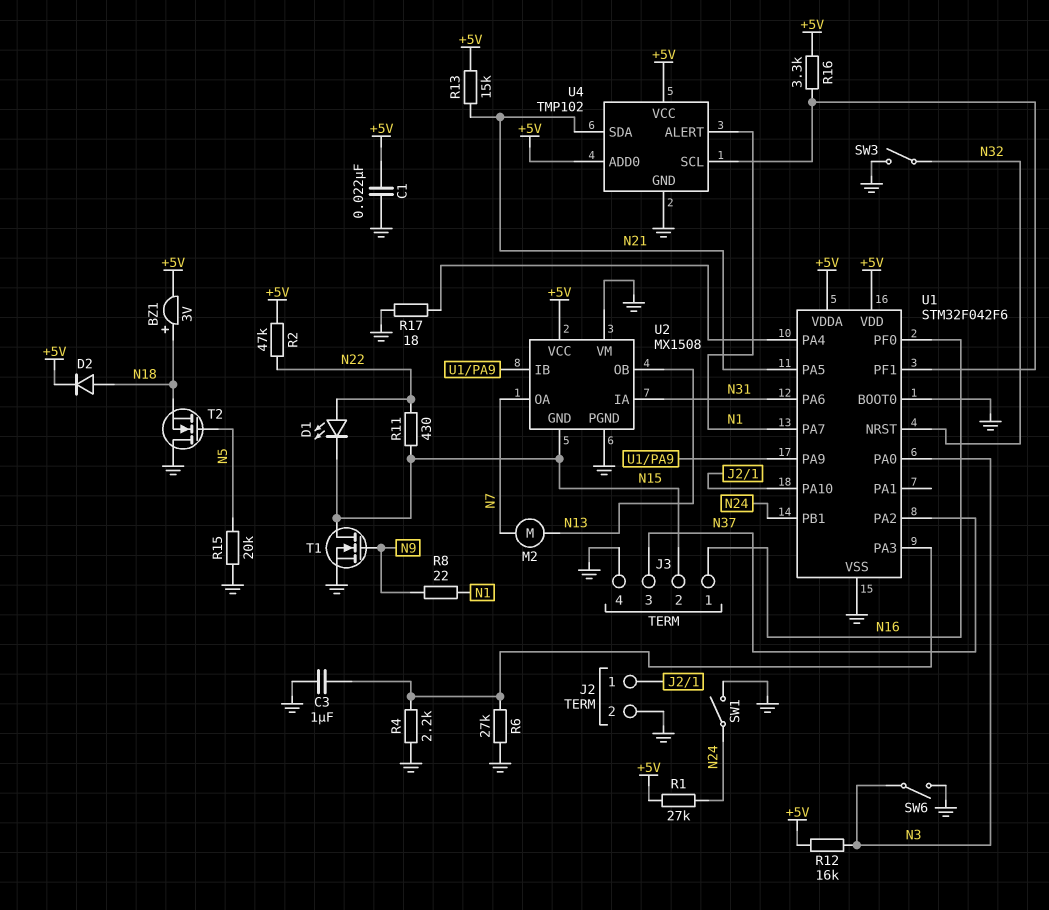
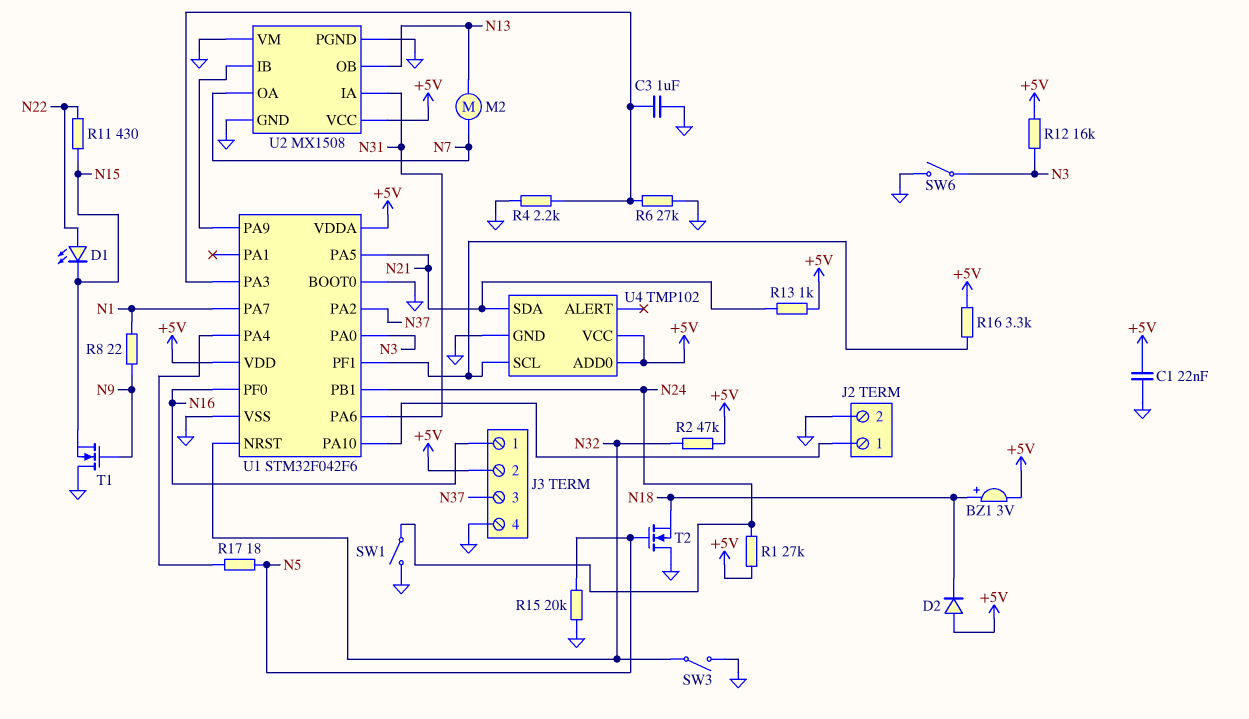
D2: diode (A N18, K +5V) -> diode (A +5V, K N18)
J3 pin 2: N15 -> +5V
R2: 47k (+5V, N22) -> 47k (+5V, N32)
R13: 15k (+5V, N21) -> 1k (+5V, N21)
R17: 18 (GND, U1/PA4) -> 18 (N5, U1/PA4)
T1: NMOS (G N9, D N15, S GND) -> NMOS (G N9, D GND, S N15)
U2 pin GND: N15 -> GND
U4 pin ALERT: N1 -> none

